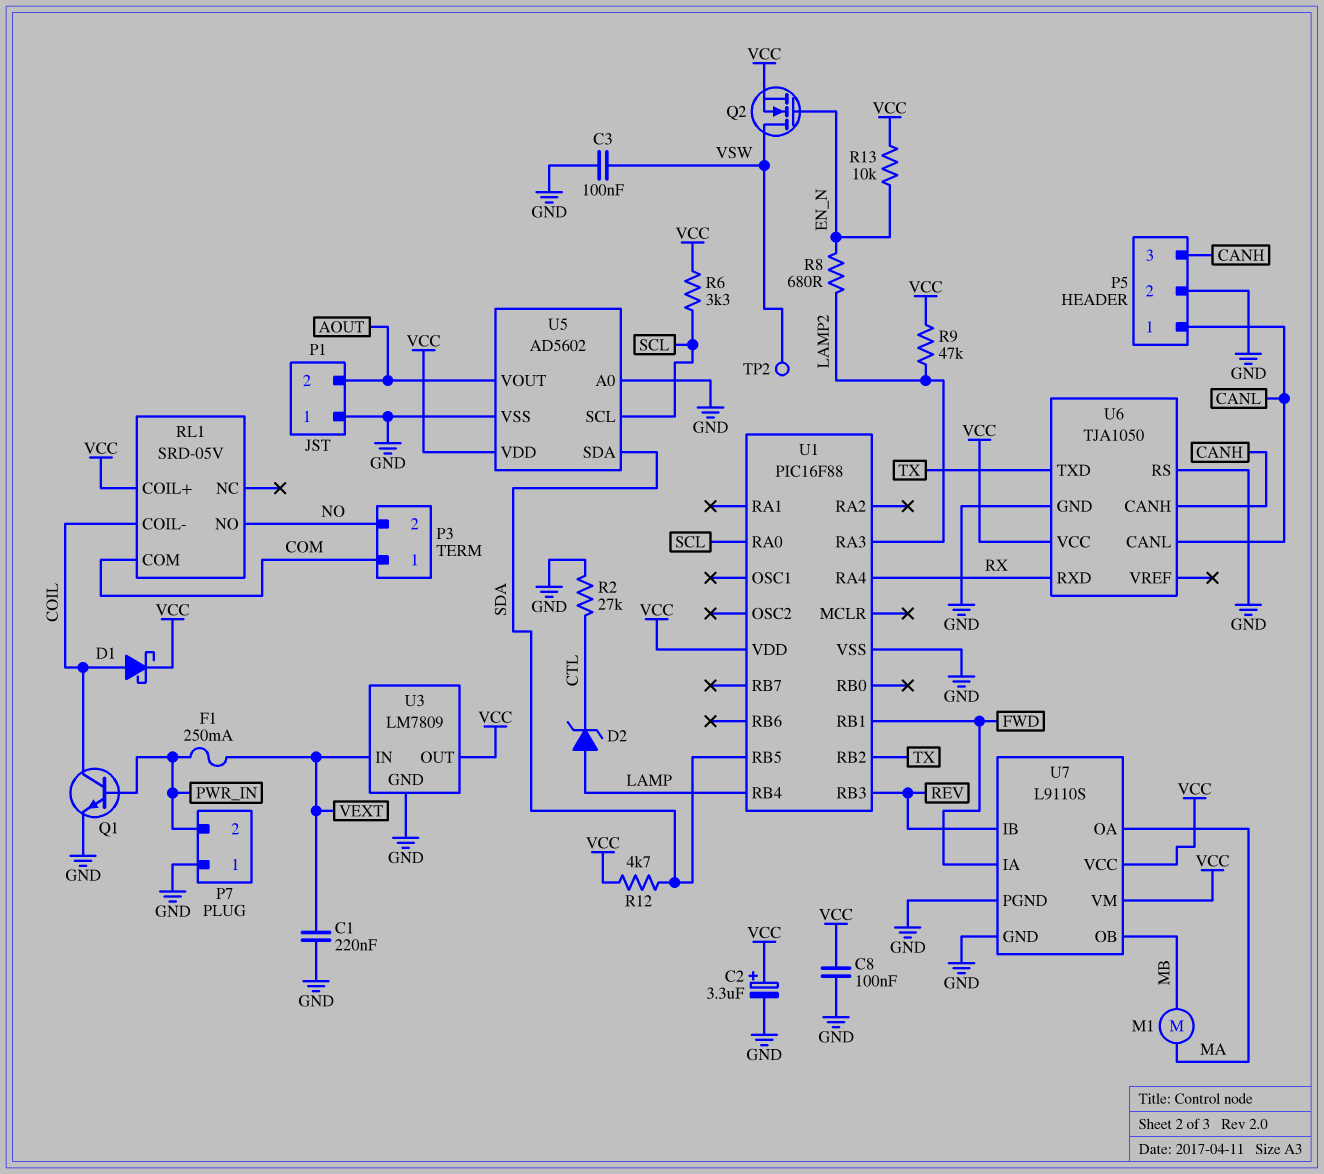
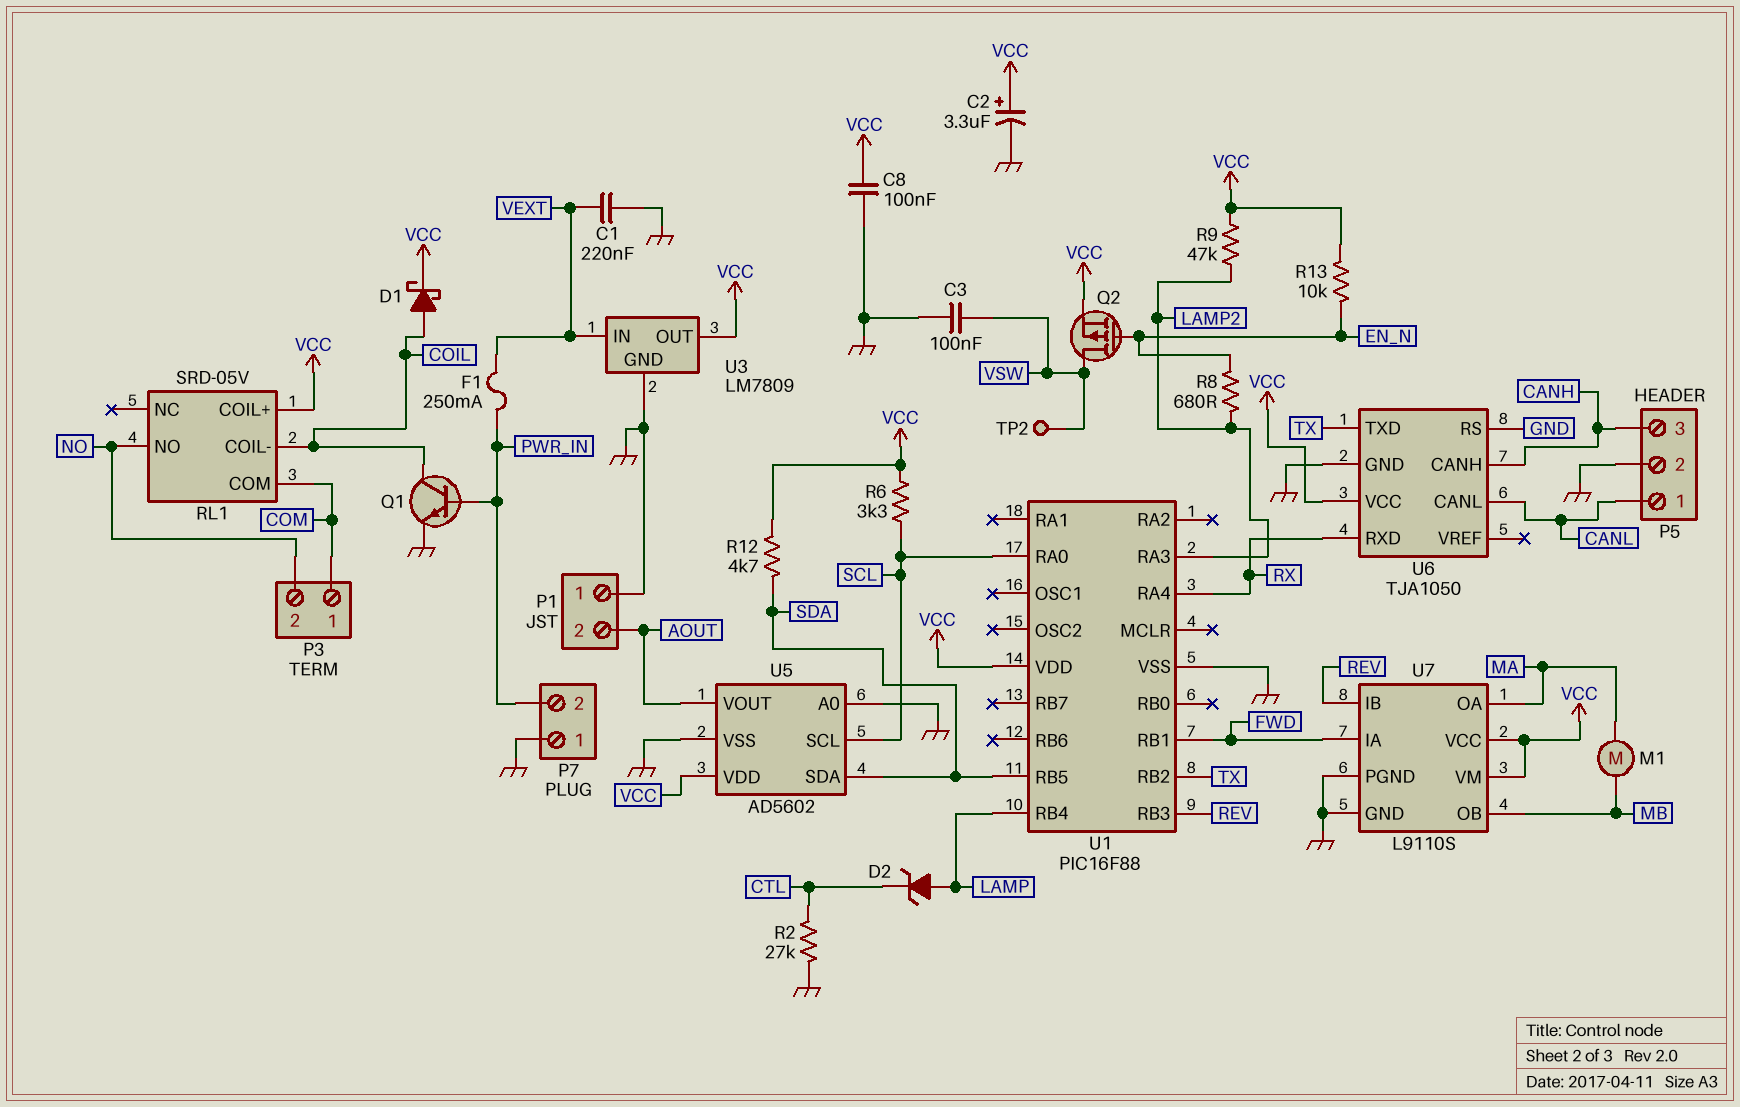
Q2: NMOS (G EN_N, D VSW, S VCC) -> PMOS (G EN_N, D VSW, S VCC)

